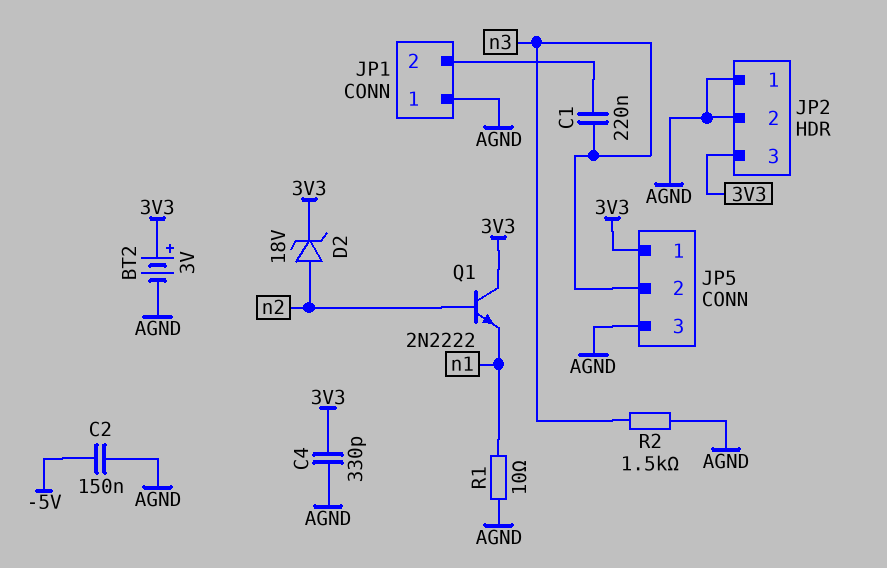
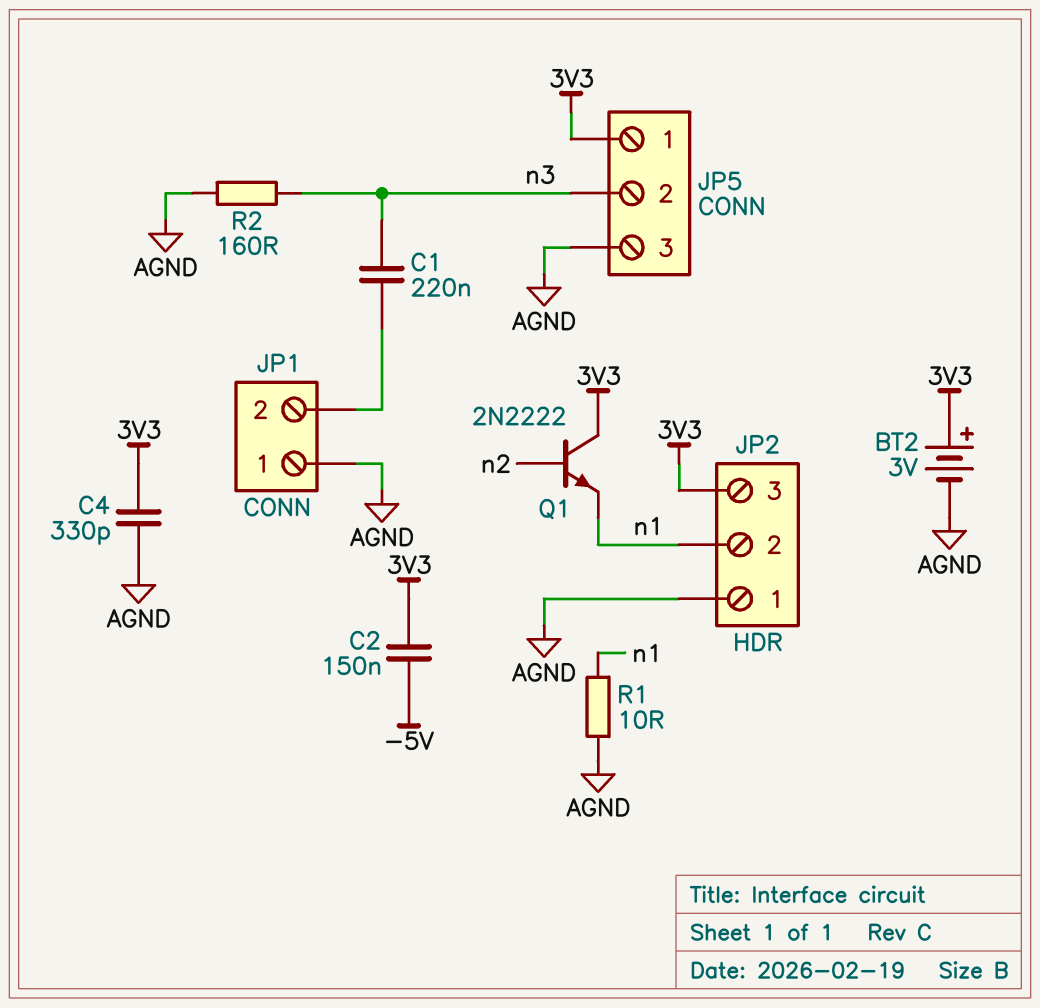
C2: 150nF (-5V, AGND) -> 150nF (-5V, 3V3)
D2: zener 18V (A n2, K 3V3) -> none
JP2 pin 2: AGND -> n1
R2: 1.5k (AGND, n3) -> 160 (AGND, n3)

